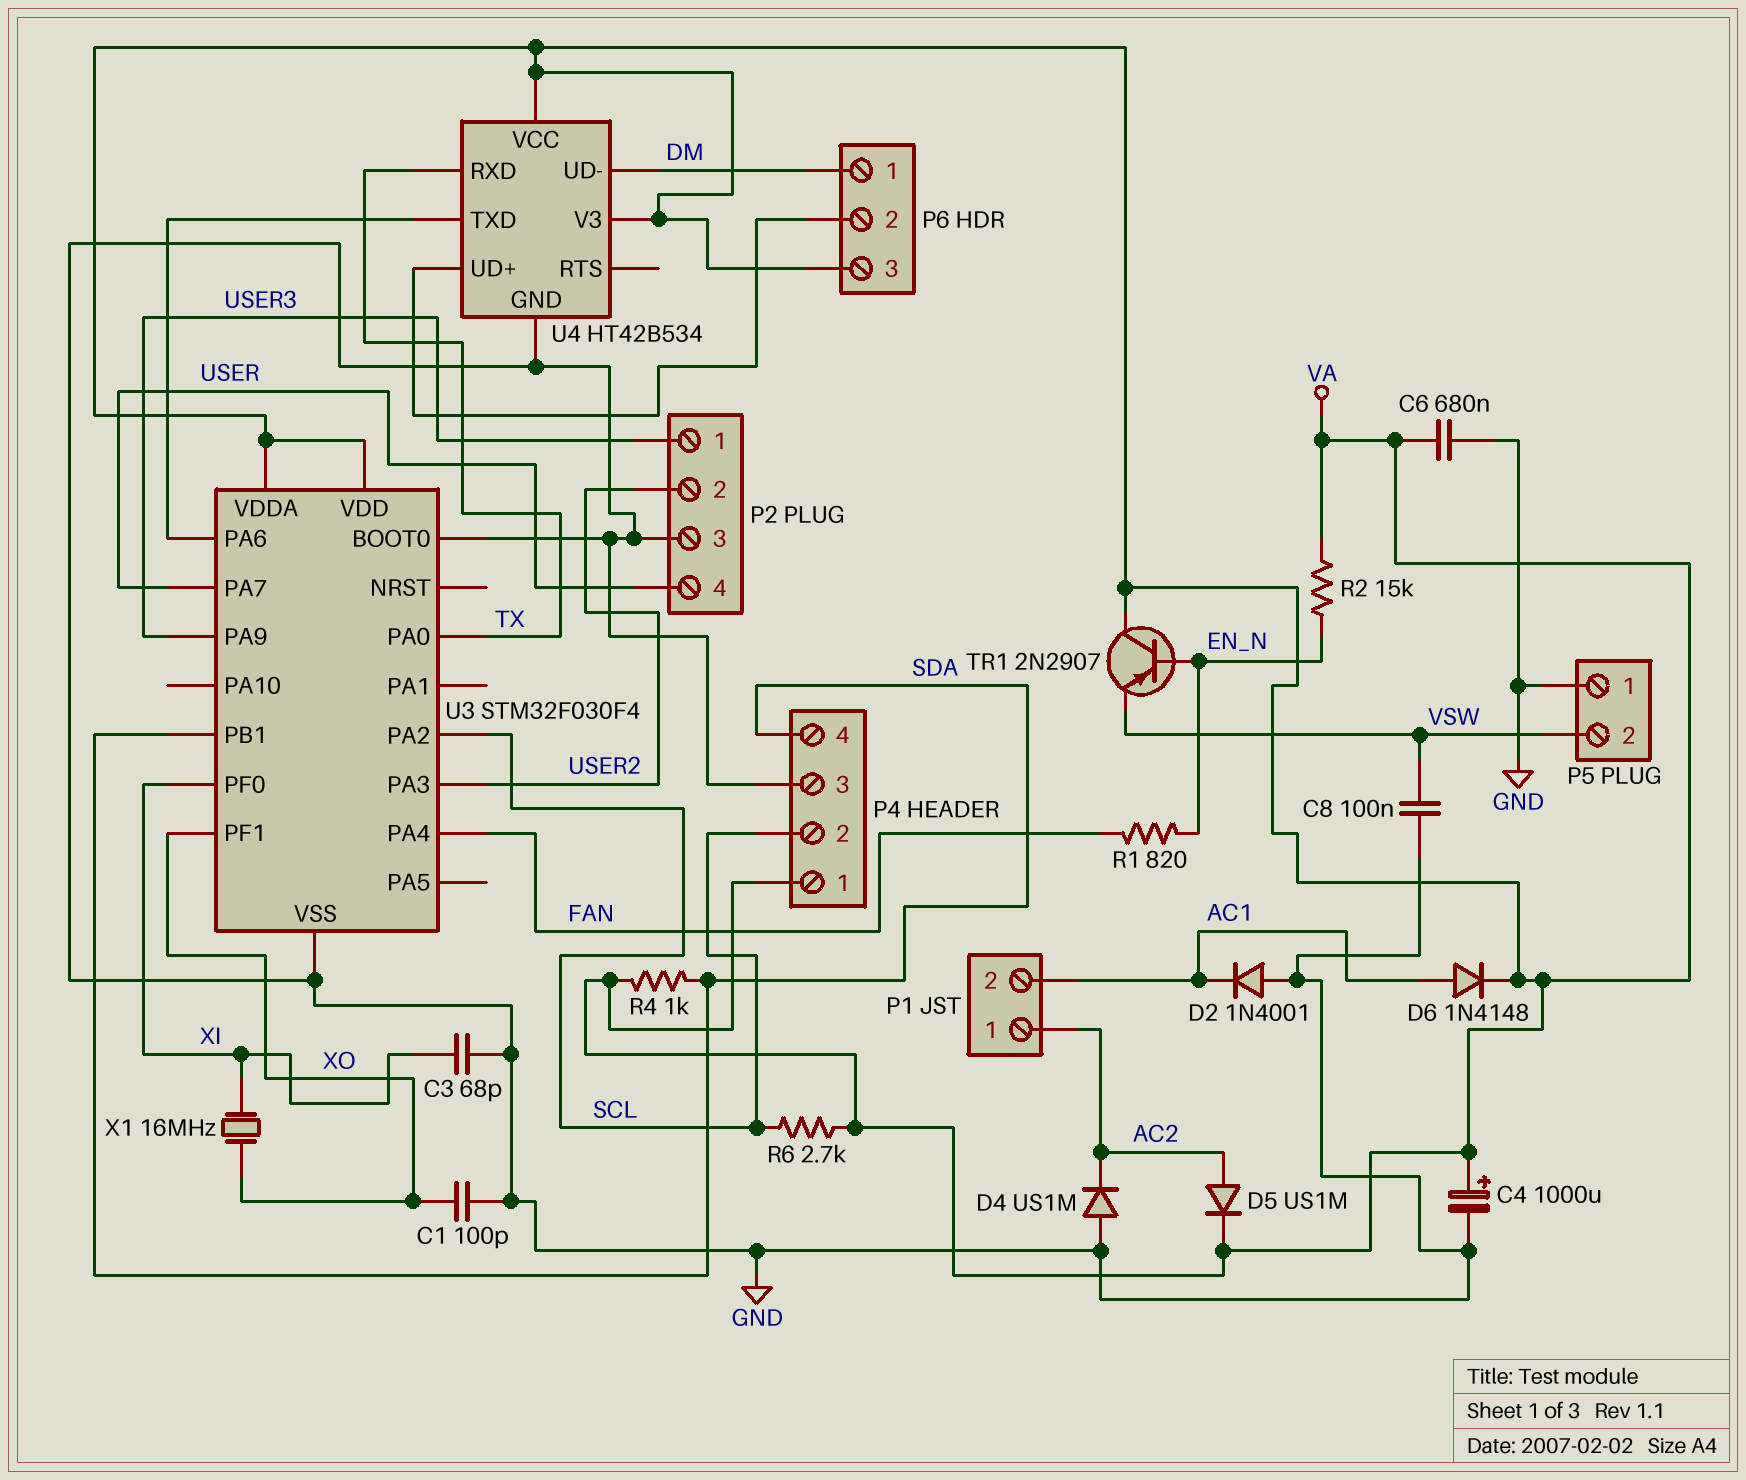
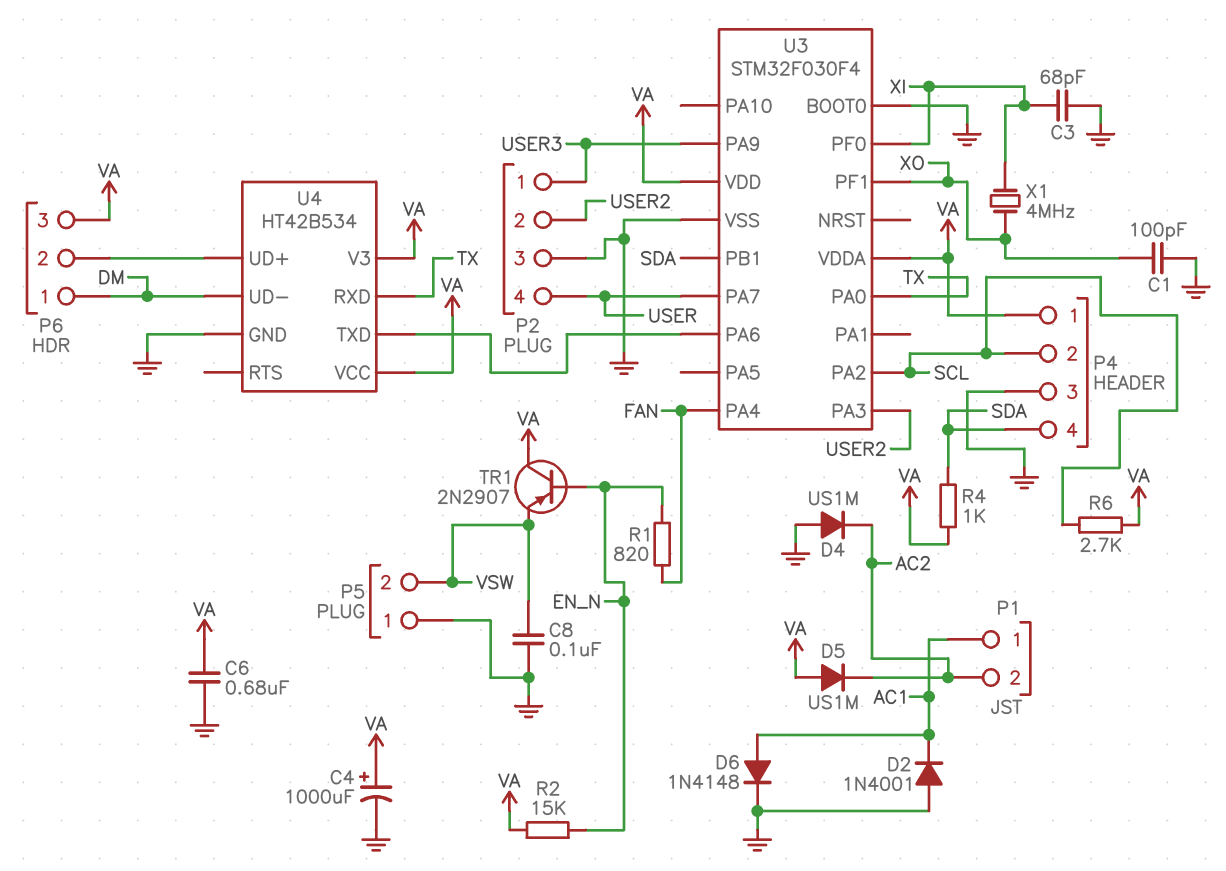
D5: diode US1M (A AC2, K VA) -> diode US1M (A VA, K AC2)
D6: diode 1N4148 (A AC1, K VA) -> diode 1N4148 (A AC1, K GND)
P1 pin 1: AC2 -> AC1
P1 pin 2: AC1 -> AC2
X1: 16MHz (XI, XO) -> 4MHz (XI, XO)

